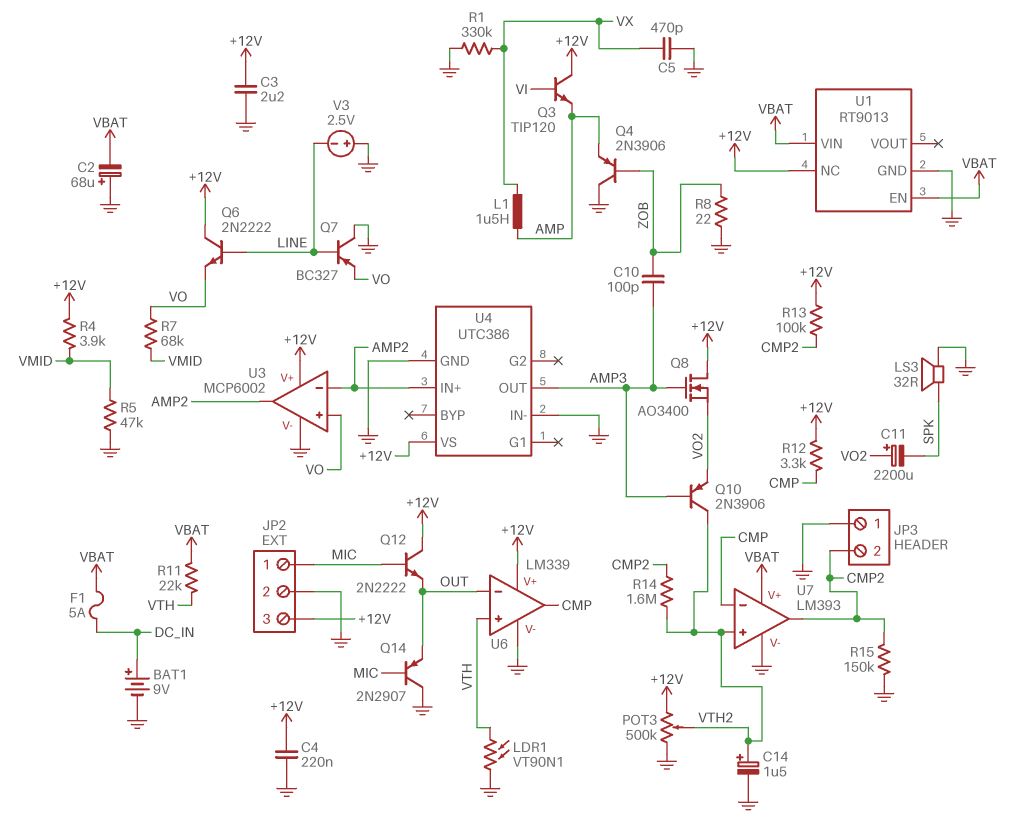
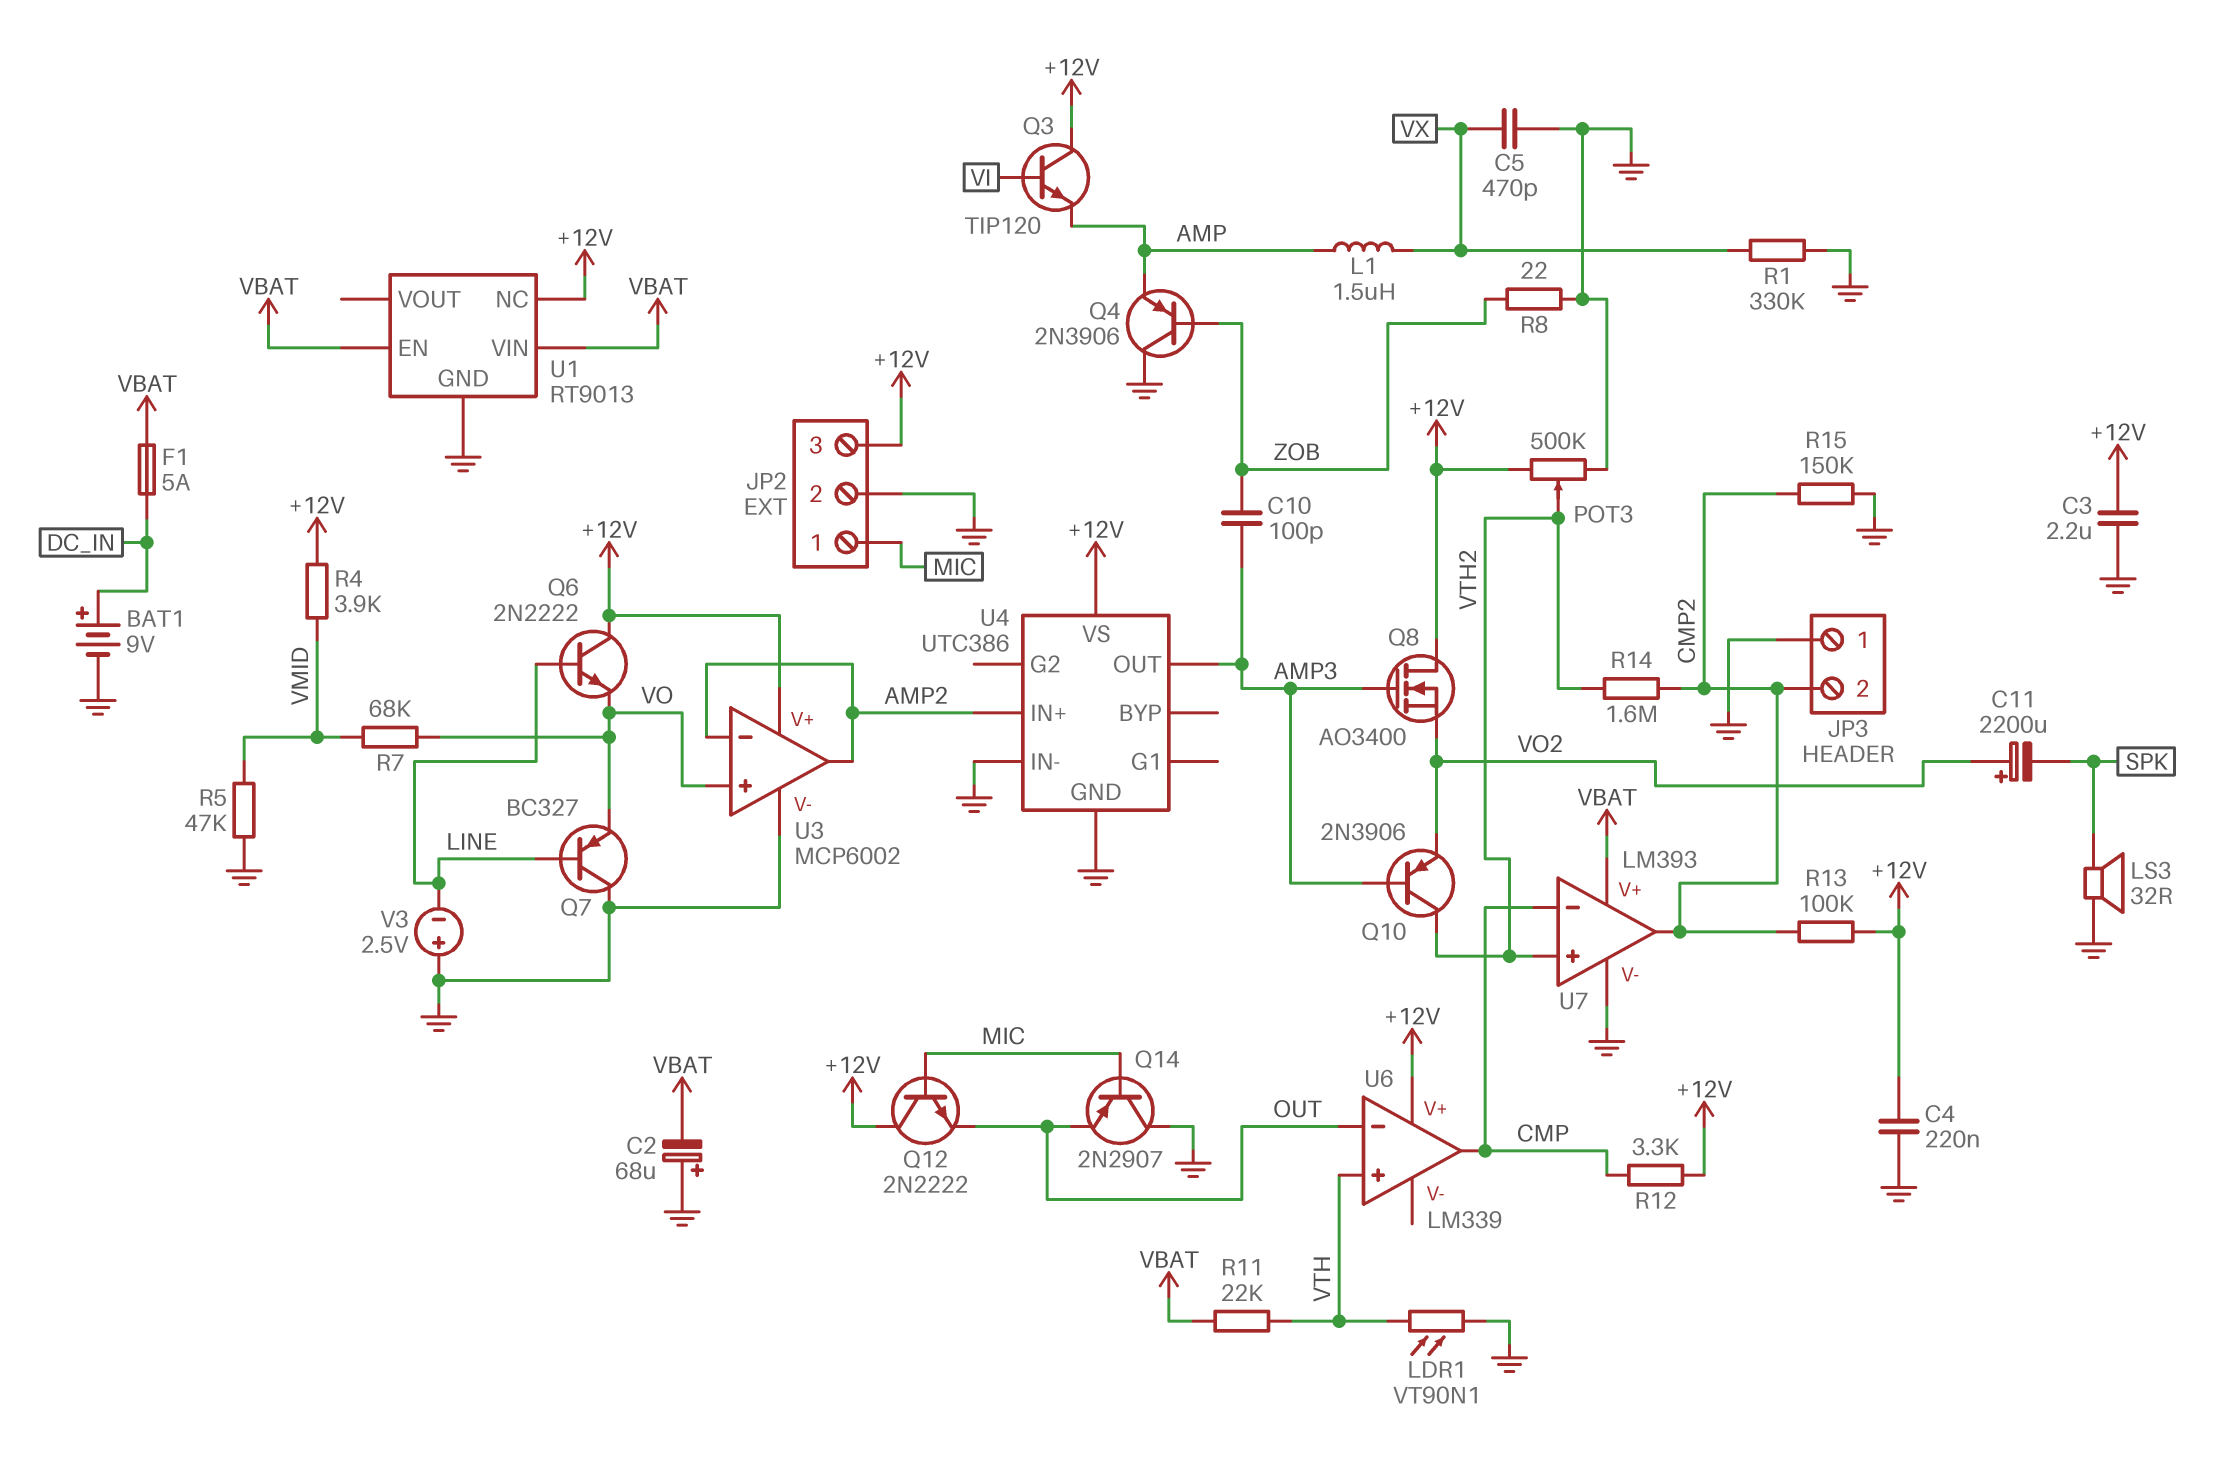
C14: 1.5uF (plus VTH2, minus GND) -> none
U6 pin V-: GND -> none

